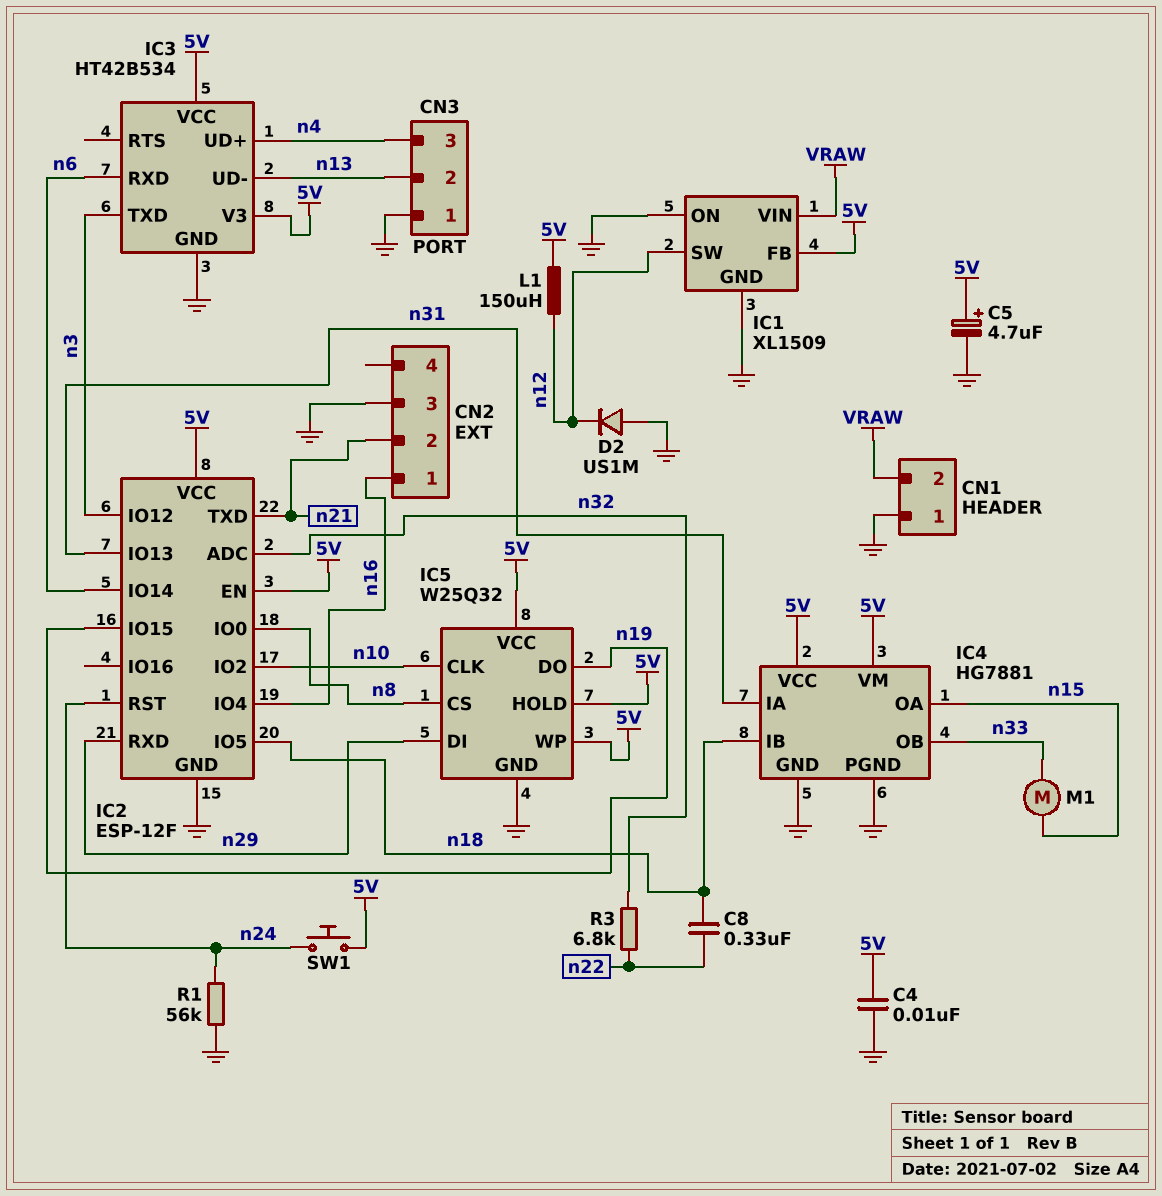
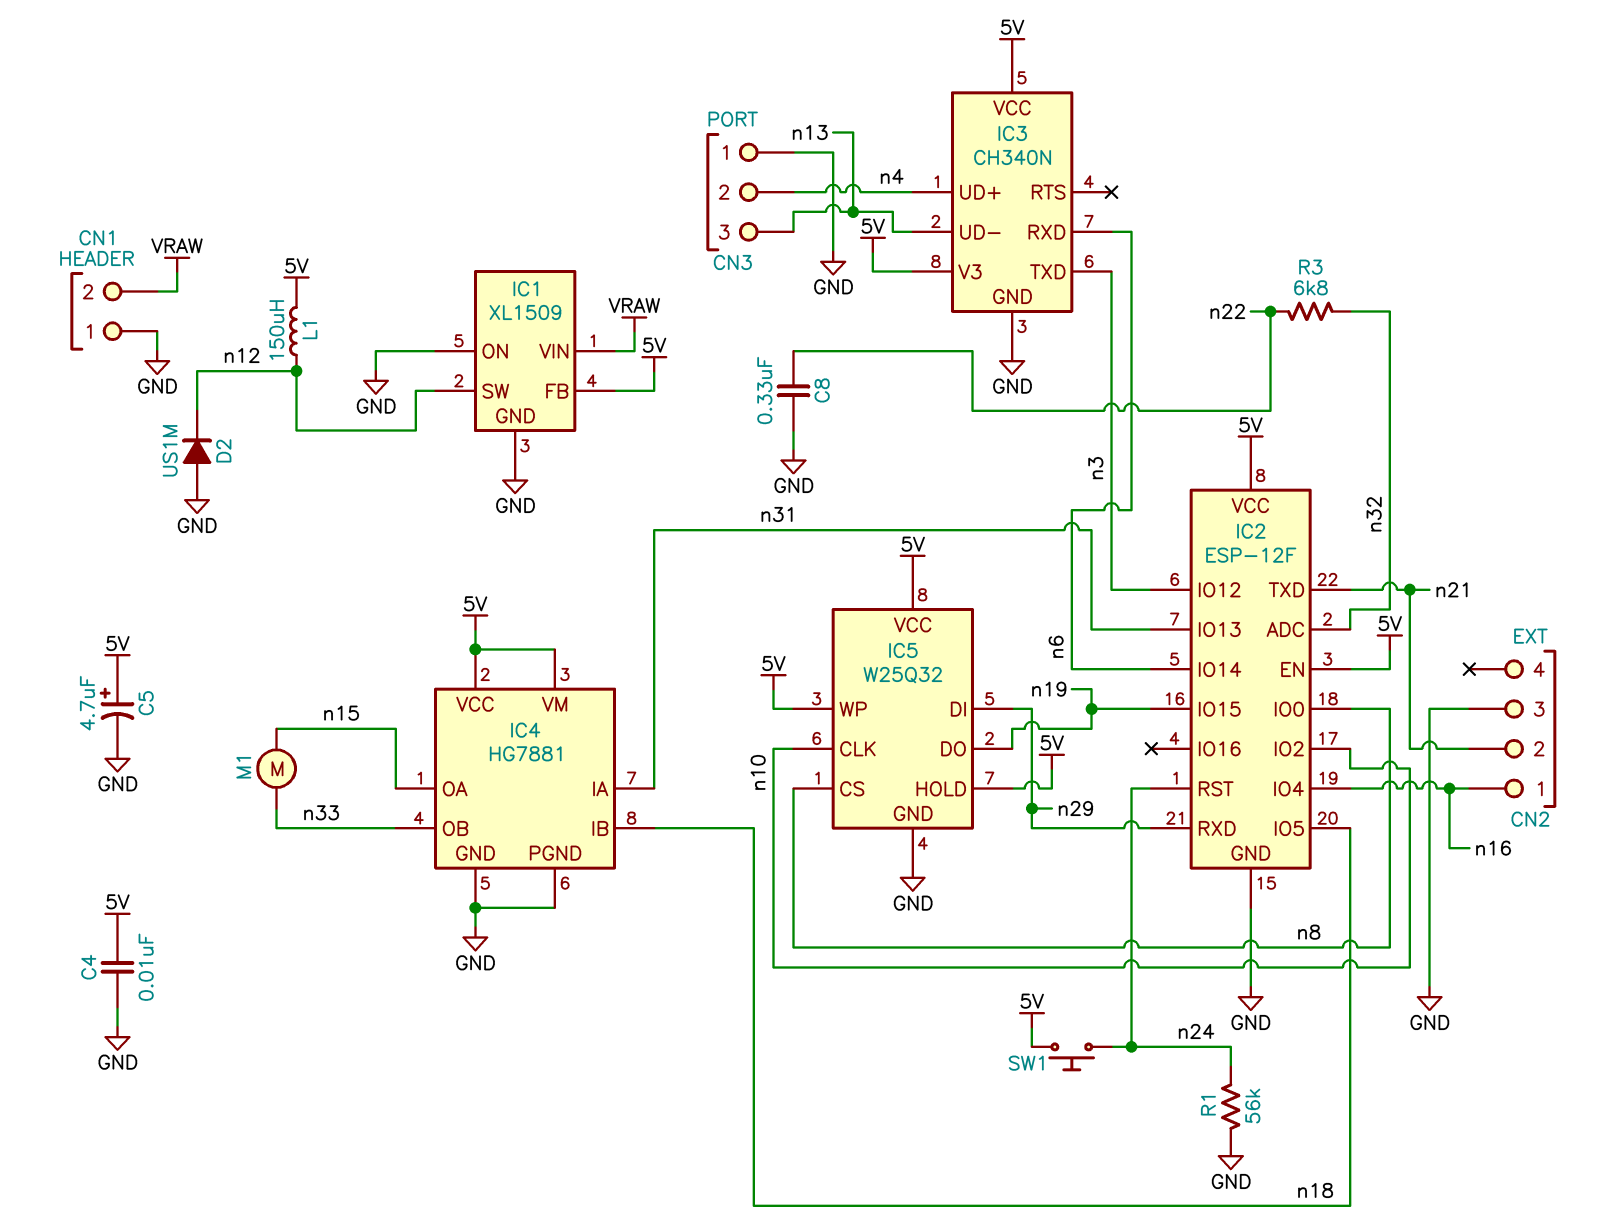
C8: 330nF (n18, n22) -> 330nF (GND, n22)
CN3 pin 2: n13 -> n4
CN3 pin 3: n4 -> n13
IC3: HT42B534 -> CH340N

